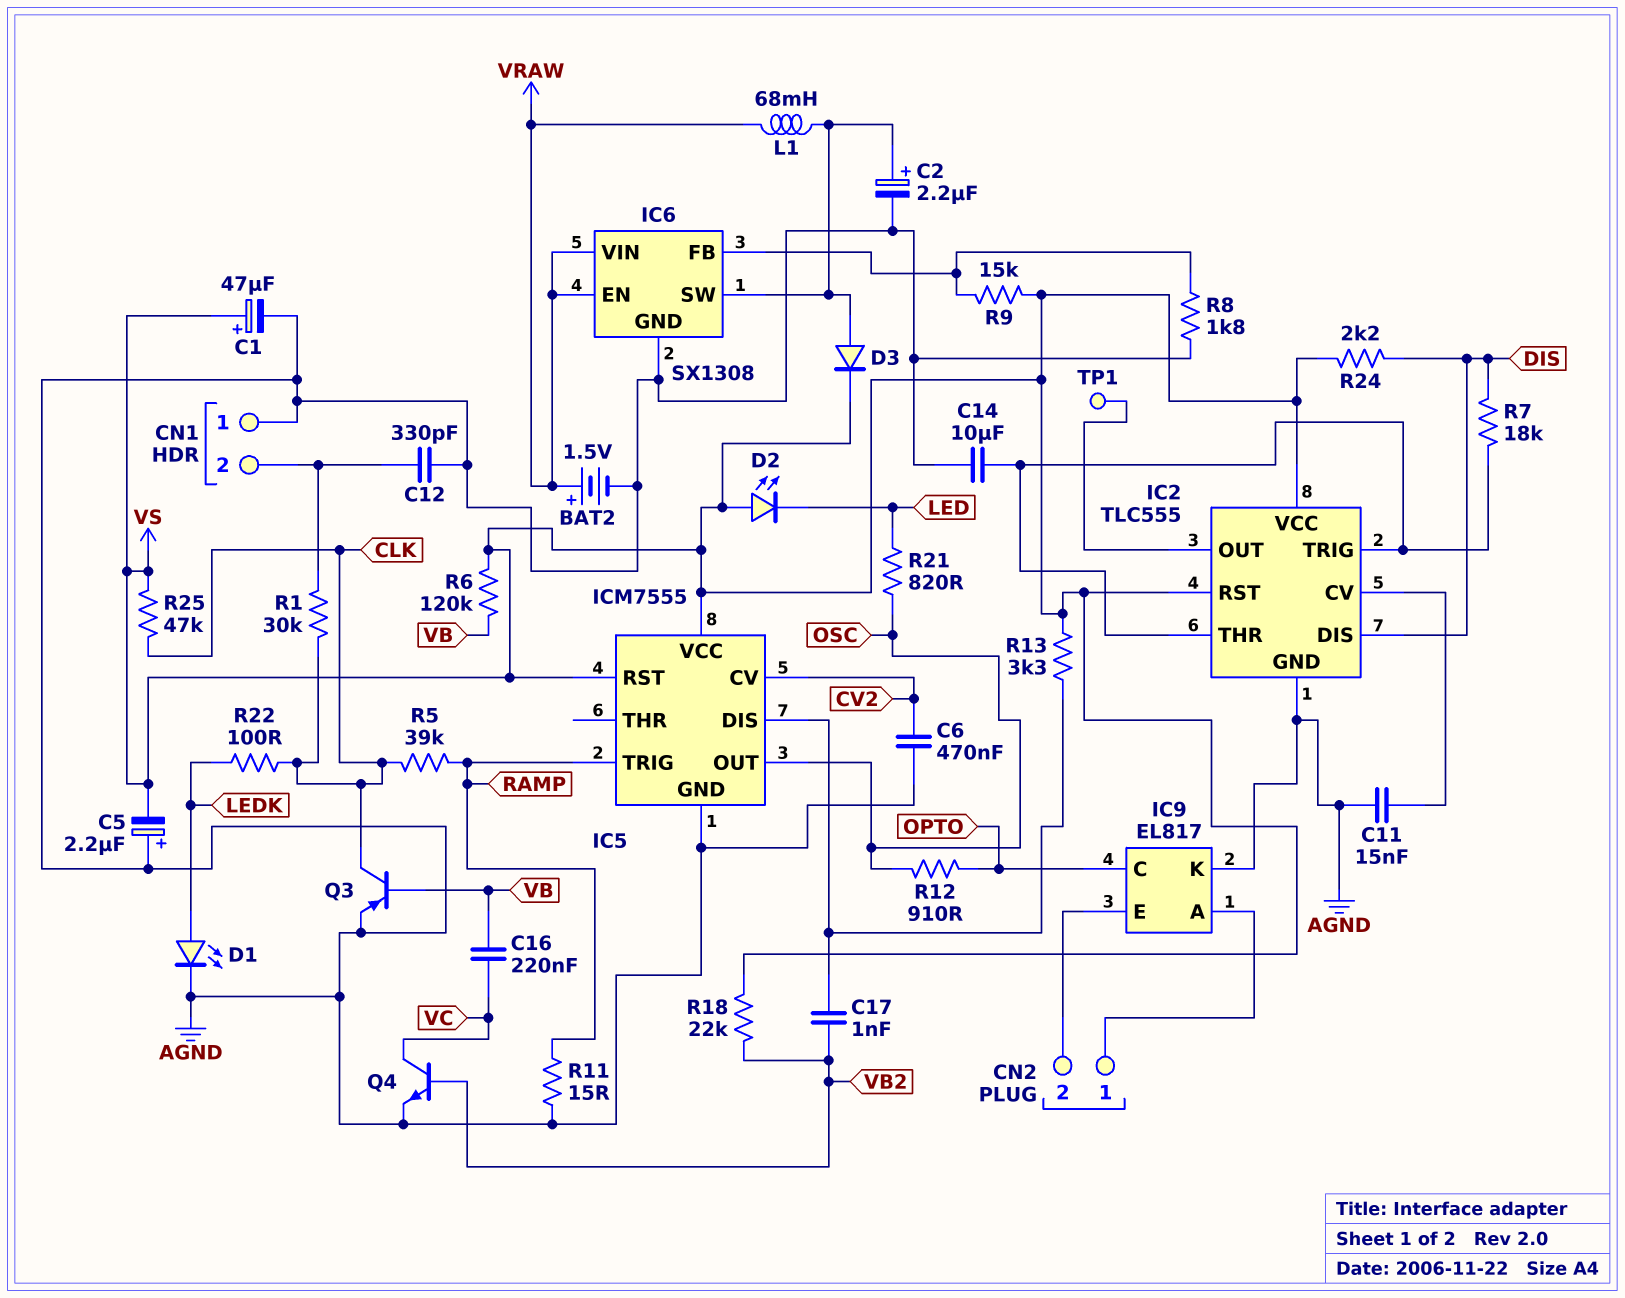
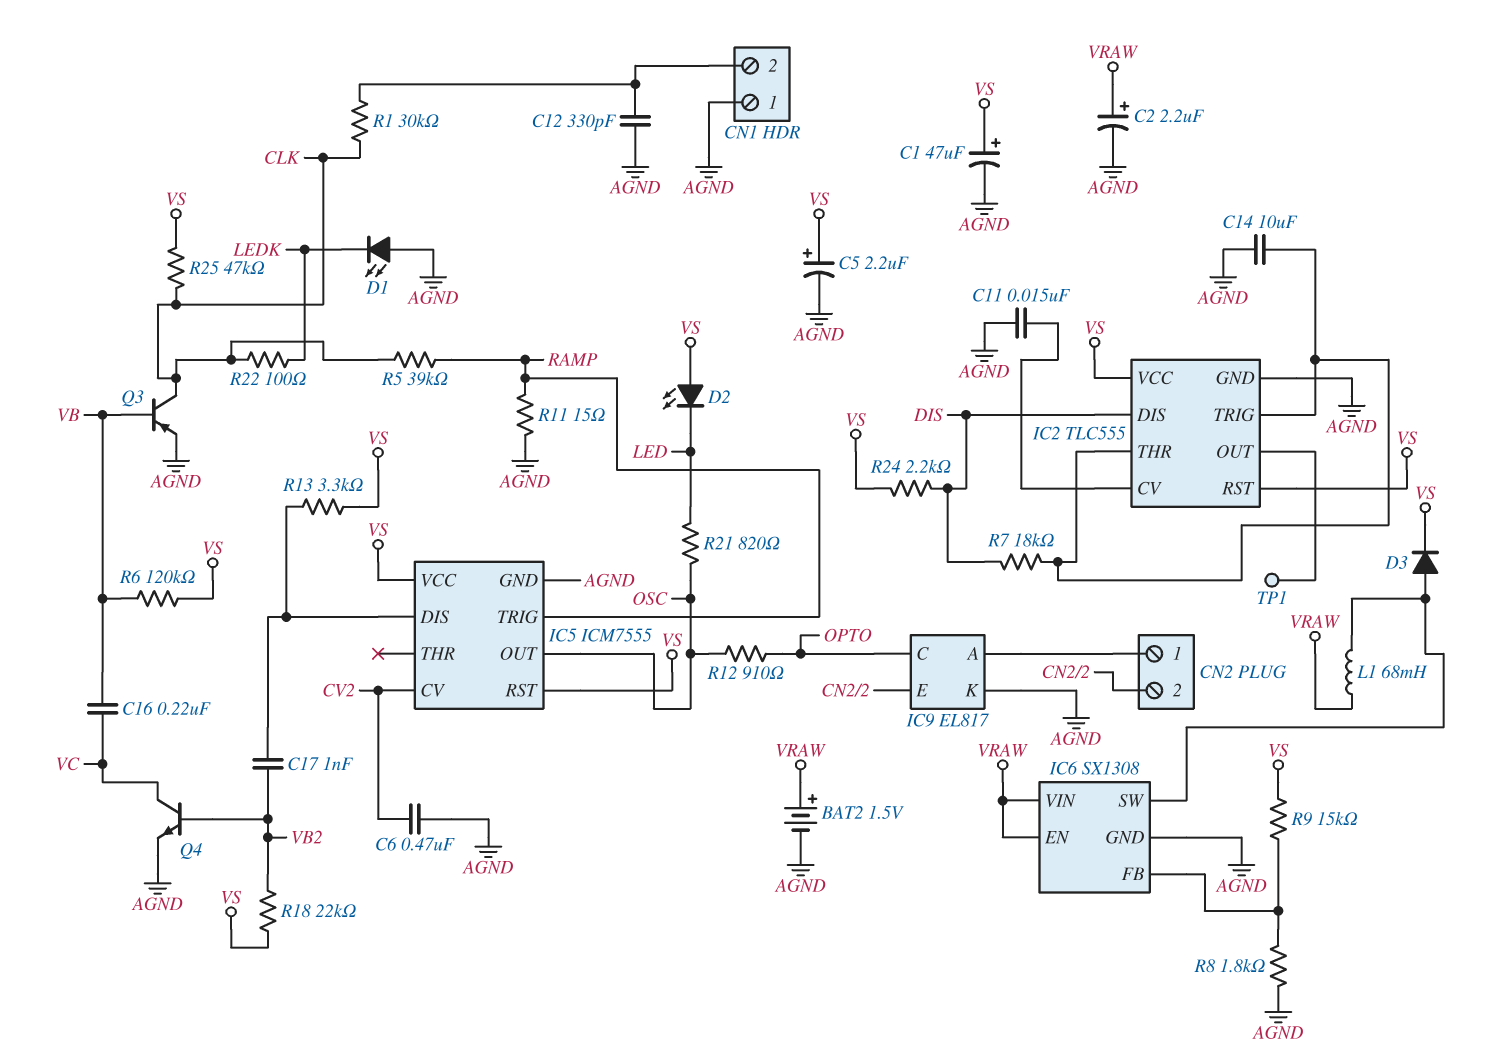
C2: 2.2uF (plus IC6/SW, minus AGND) -> 2.2uF (plus VRAW, minus AGND)
C5: 2.2uF (plus AGND, minus VS) -> 2.2uF (plus VS, minus AGND)
D1: LED (A LEDK, K AGND) -> LED (A AGND, K LEDK)

